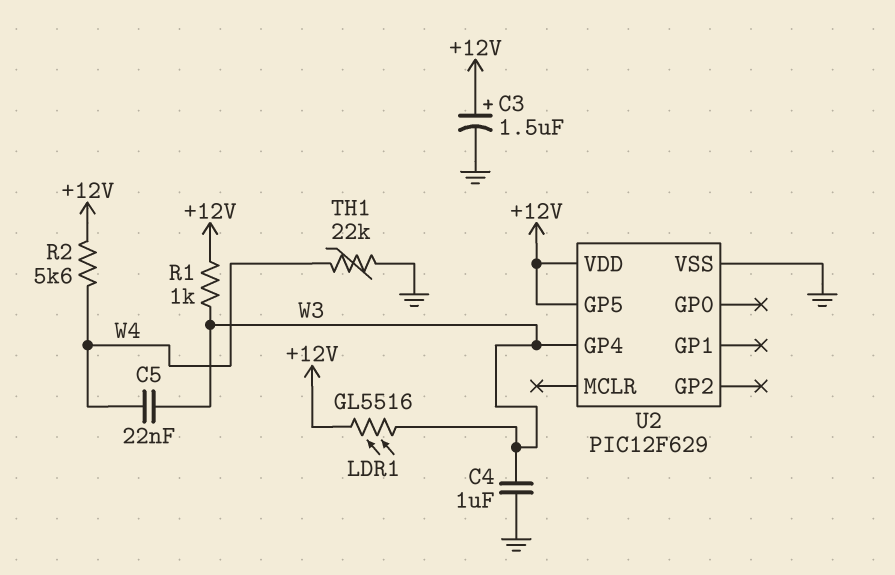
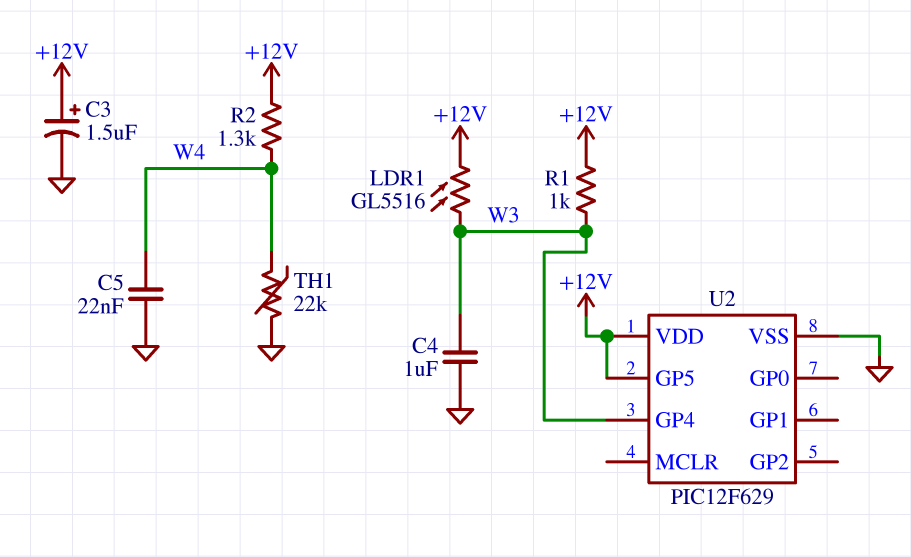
C5: 22nF (W3, W4) -> 22nF (GND, W4)
R2: 5.6k (+12V, W4) -> 1.3k (+12V, W4)

